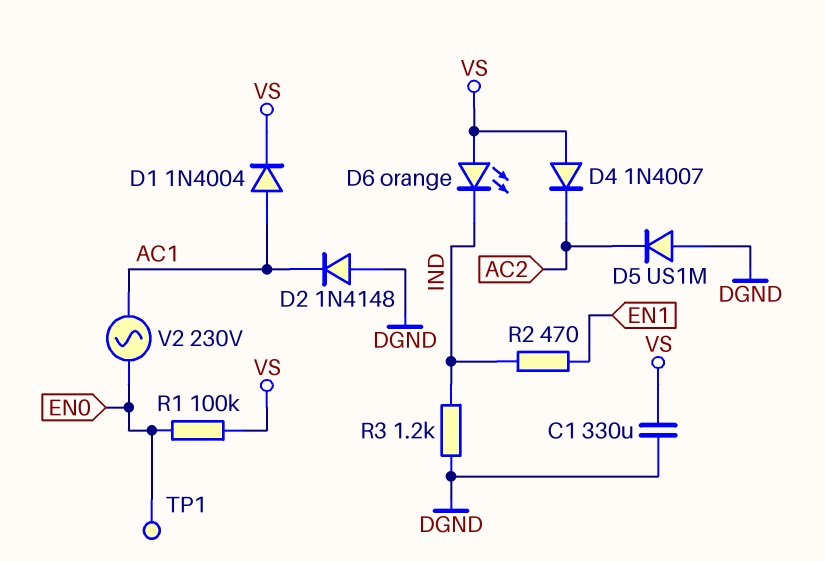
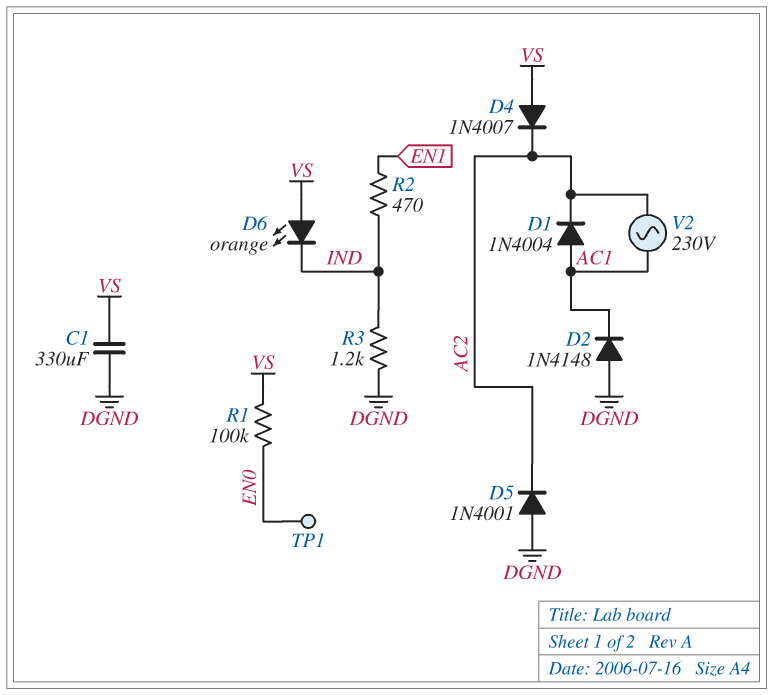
D1: diode 1N4004 (A AC1, K VS) -> diode 1N4004 (A AC1, K AC2)
D5: diode US1M (A DGND, K AC2) -> diode 1N4001 (A DGND, K AC2)
V2: AC 230V (AC1, EN0) -> AC 230V (AC1, AC2)

